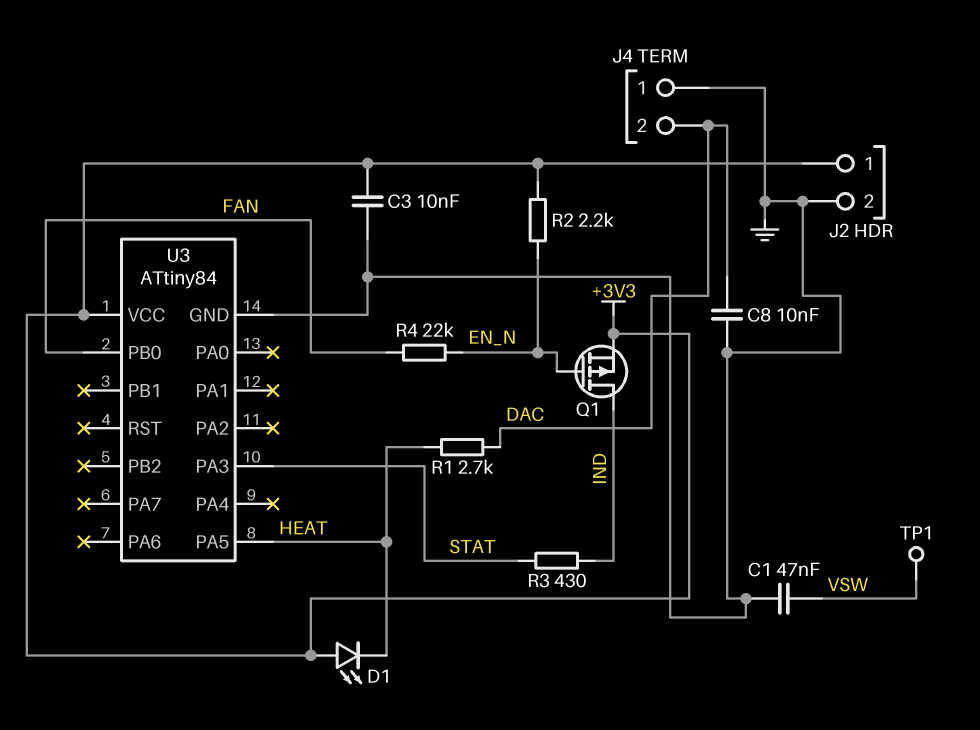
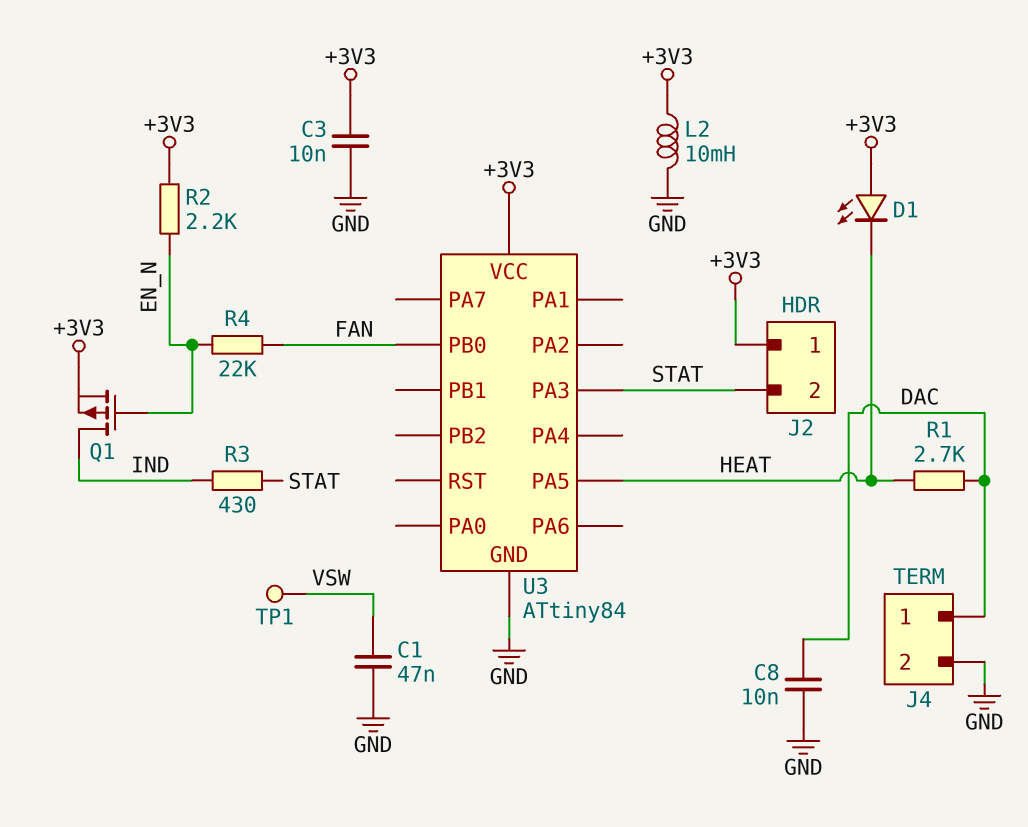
J2 pin 2: GND -> STAT
J4 pin 1: GND -> DAC
J4 pin 2: DAC -> GND
L2: none -> 10mH (+3V3, GND)

